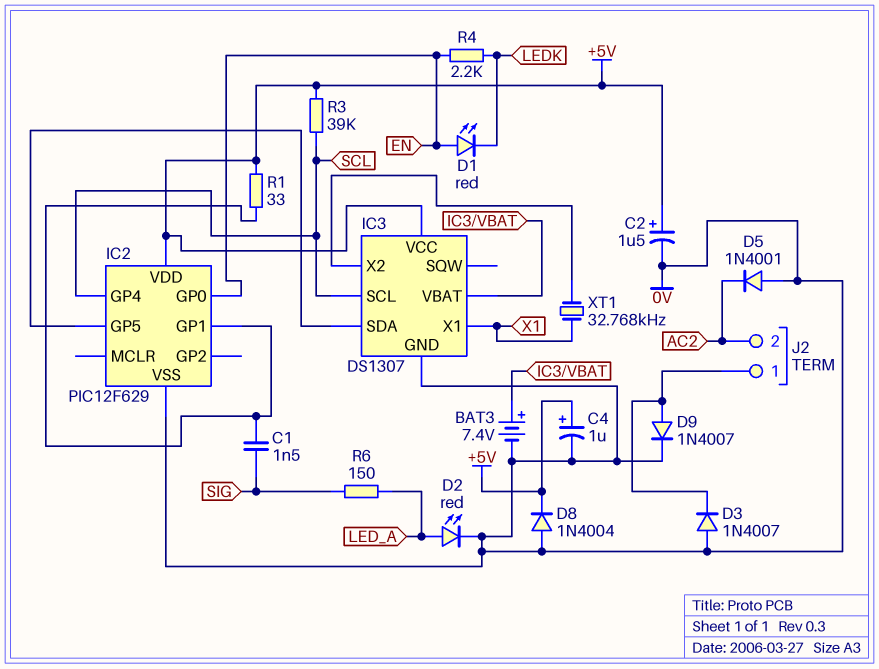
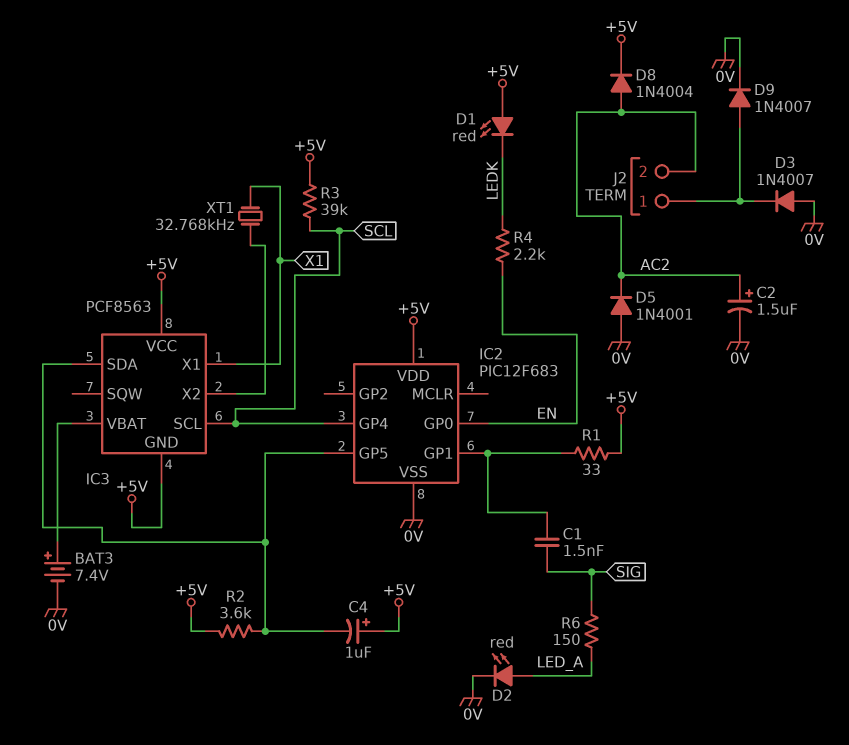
C2: 1.5uF (plus +5V, minus 0V) -> 1.5uF (plus AC2, minus 0V)
C4: 1uF (plus +5V, minus 0V) -> 1uF (plus +5V, minus IC2/GP5)
D1: LED red (A EN, K LEDK) -> LED red (A +5V, K LEDK)
D8: diode 1N4004 (A 0V, K +5V) -> diode 1N4004 (A AC2, K +5V)
IC2: PIC12F629 -> PIC12F683
IC3: DS1307 -> PCF8563
IC3 pin GND: 0V -> +5V
R2: none -> 3.6k (+5V, IC2/GP5)

